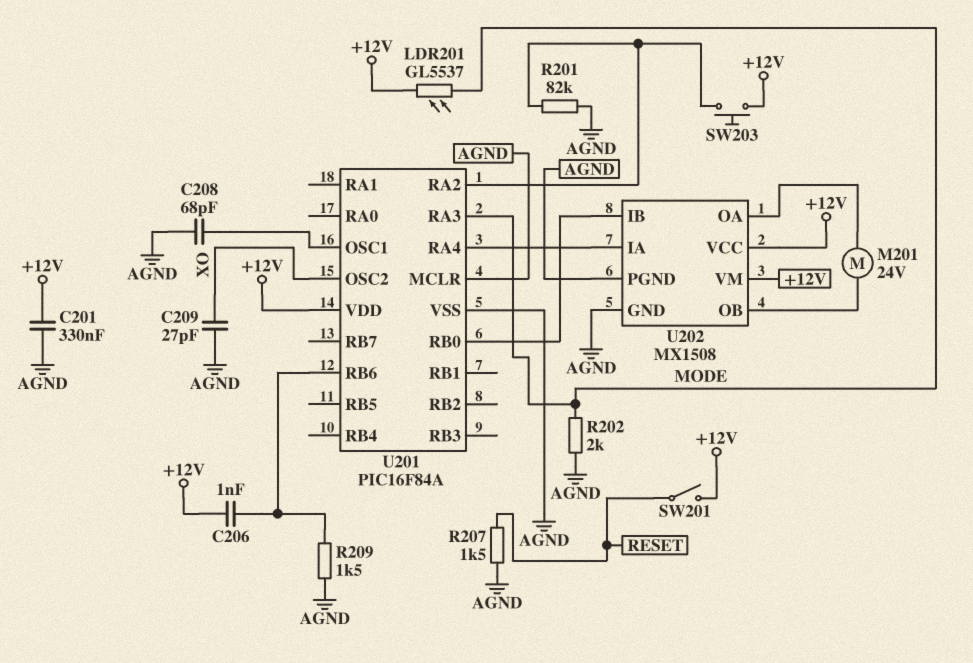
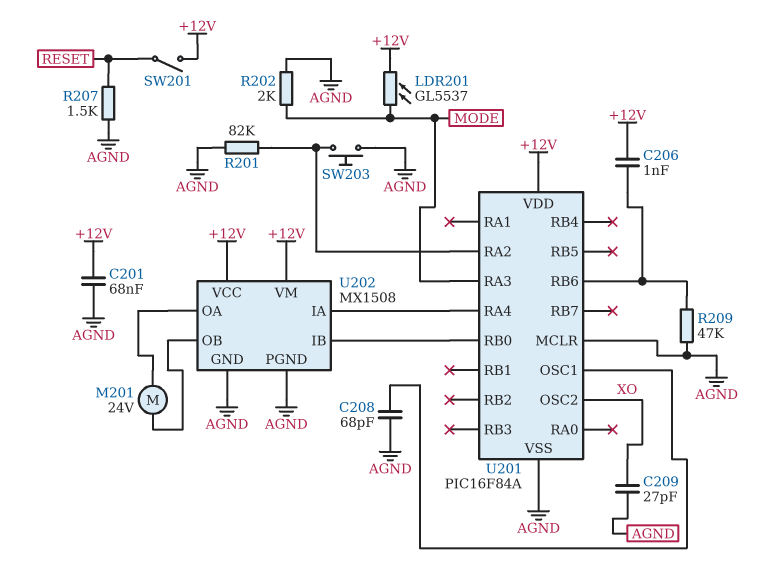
C201: 330nF (+12V, AGND) -> 68nF (+12V, AGND)
R209: 1.5k (AGND, U201/RB6) -> 47k (AGND, U201/RB6)
SW203: button (+12V, U201/RA2) -> button (AGND, U201/RA2)

